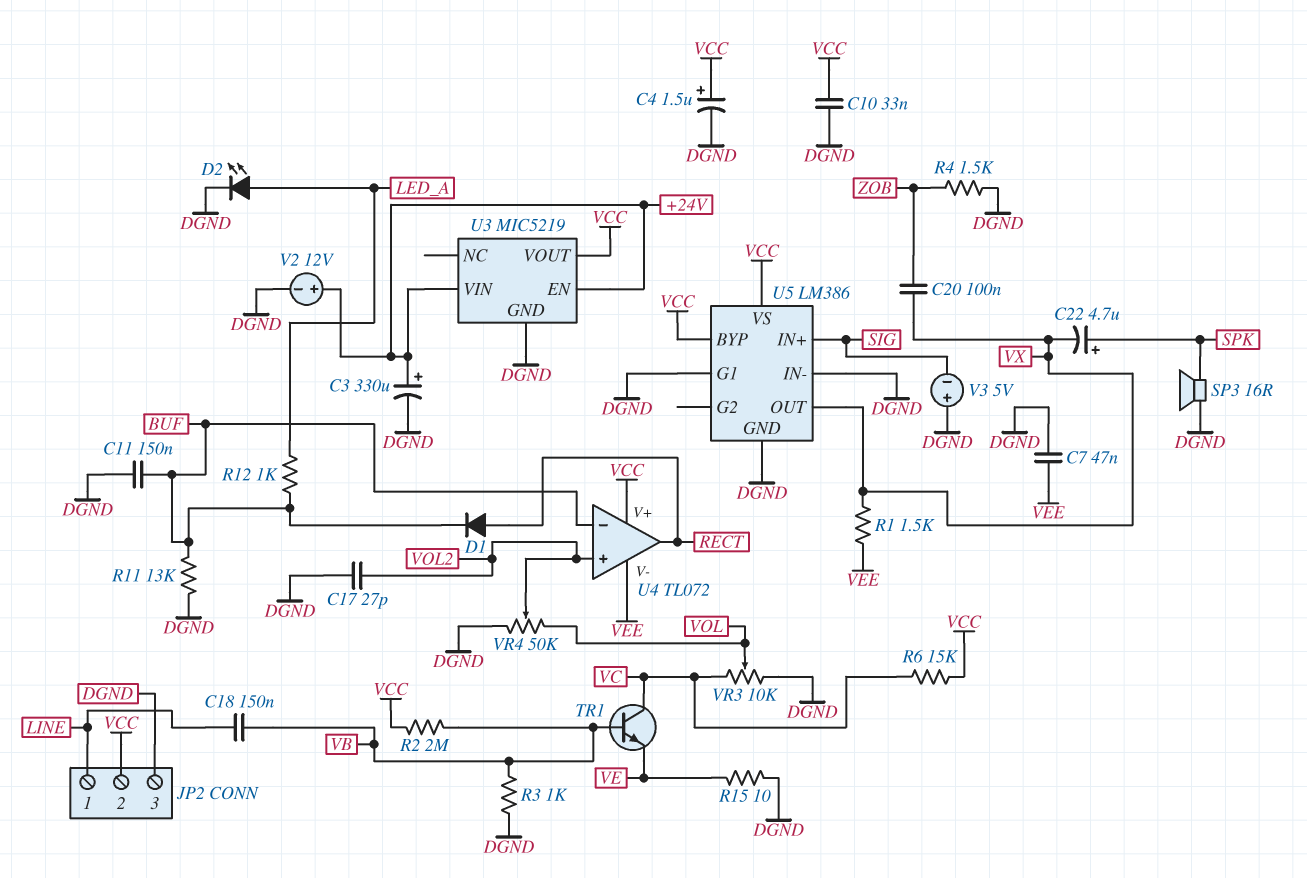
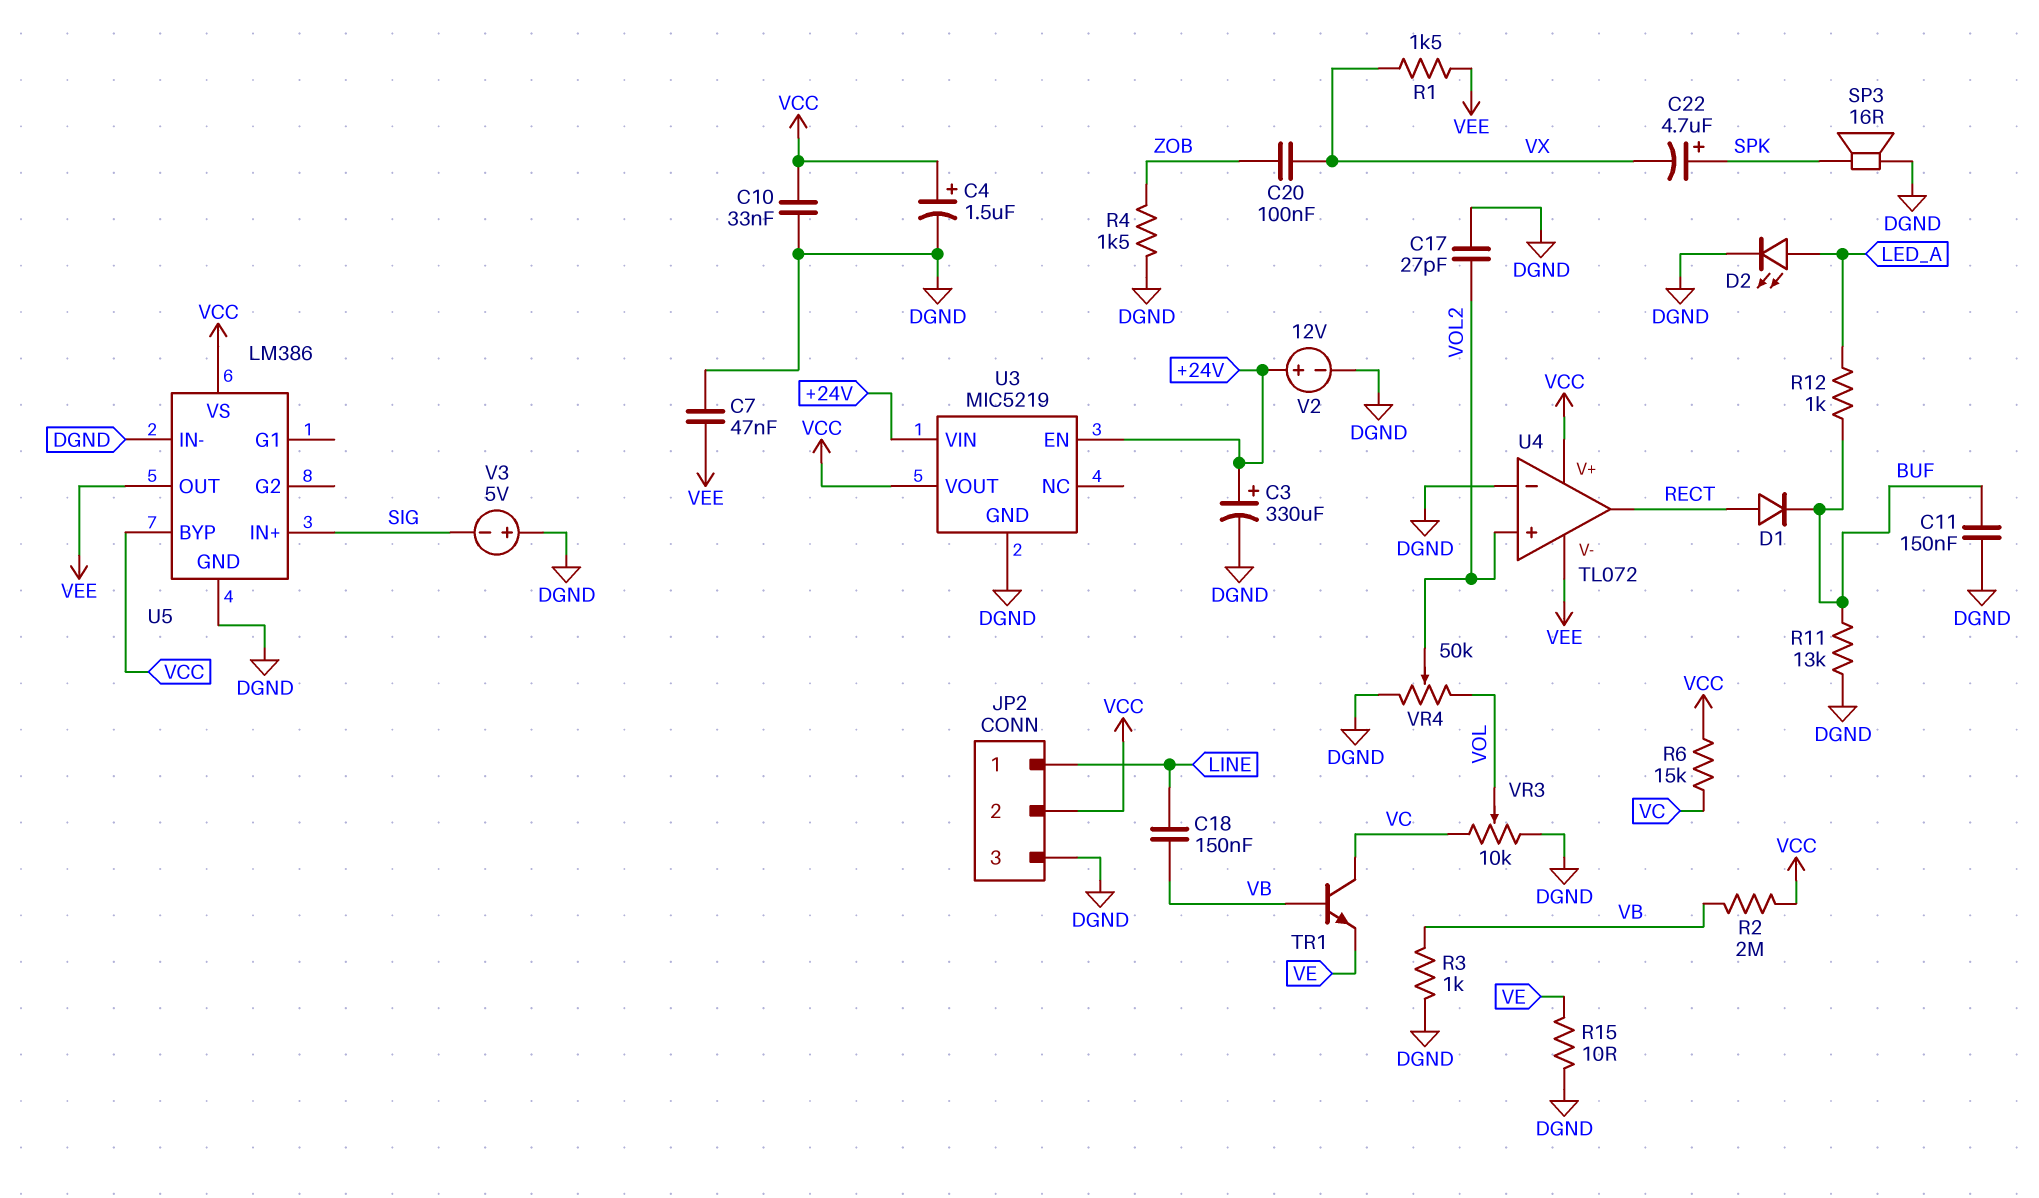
U4 pin in-: BUF -> DGND
U5 pin G1: DGND -> none
U5 pin OUT: VX -> VEE

